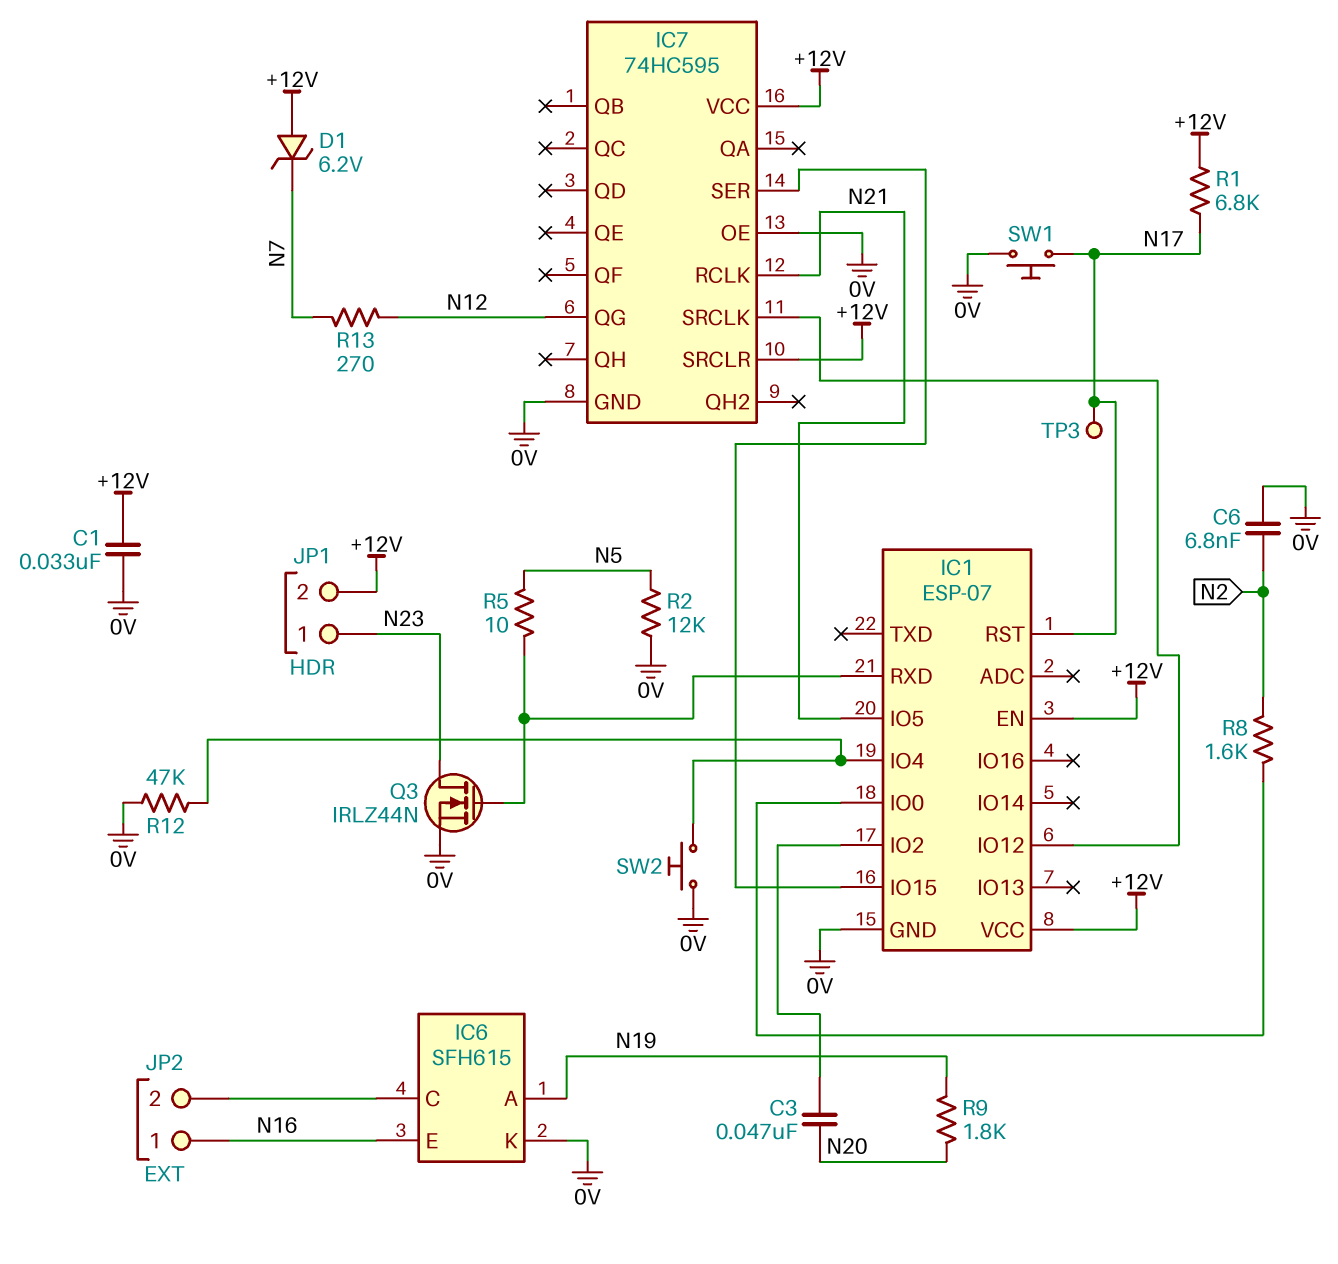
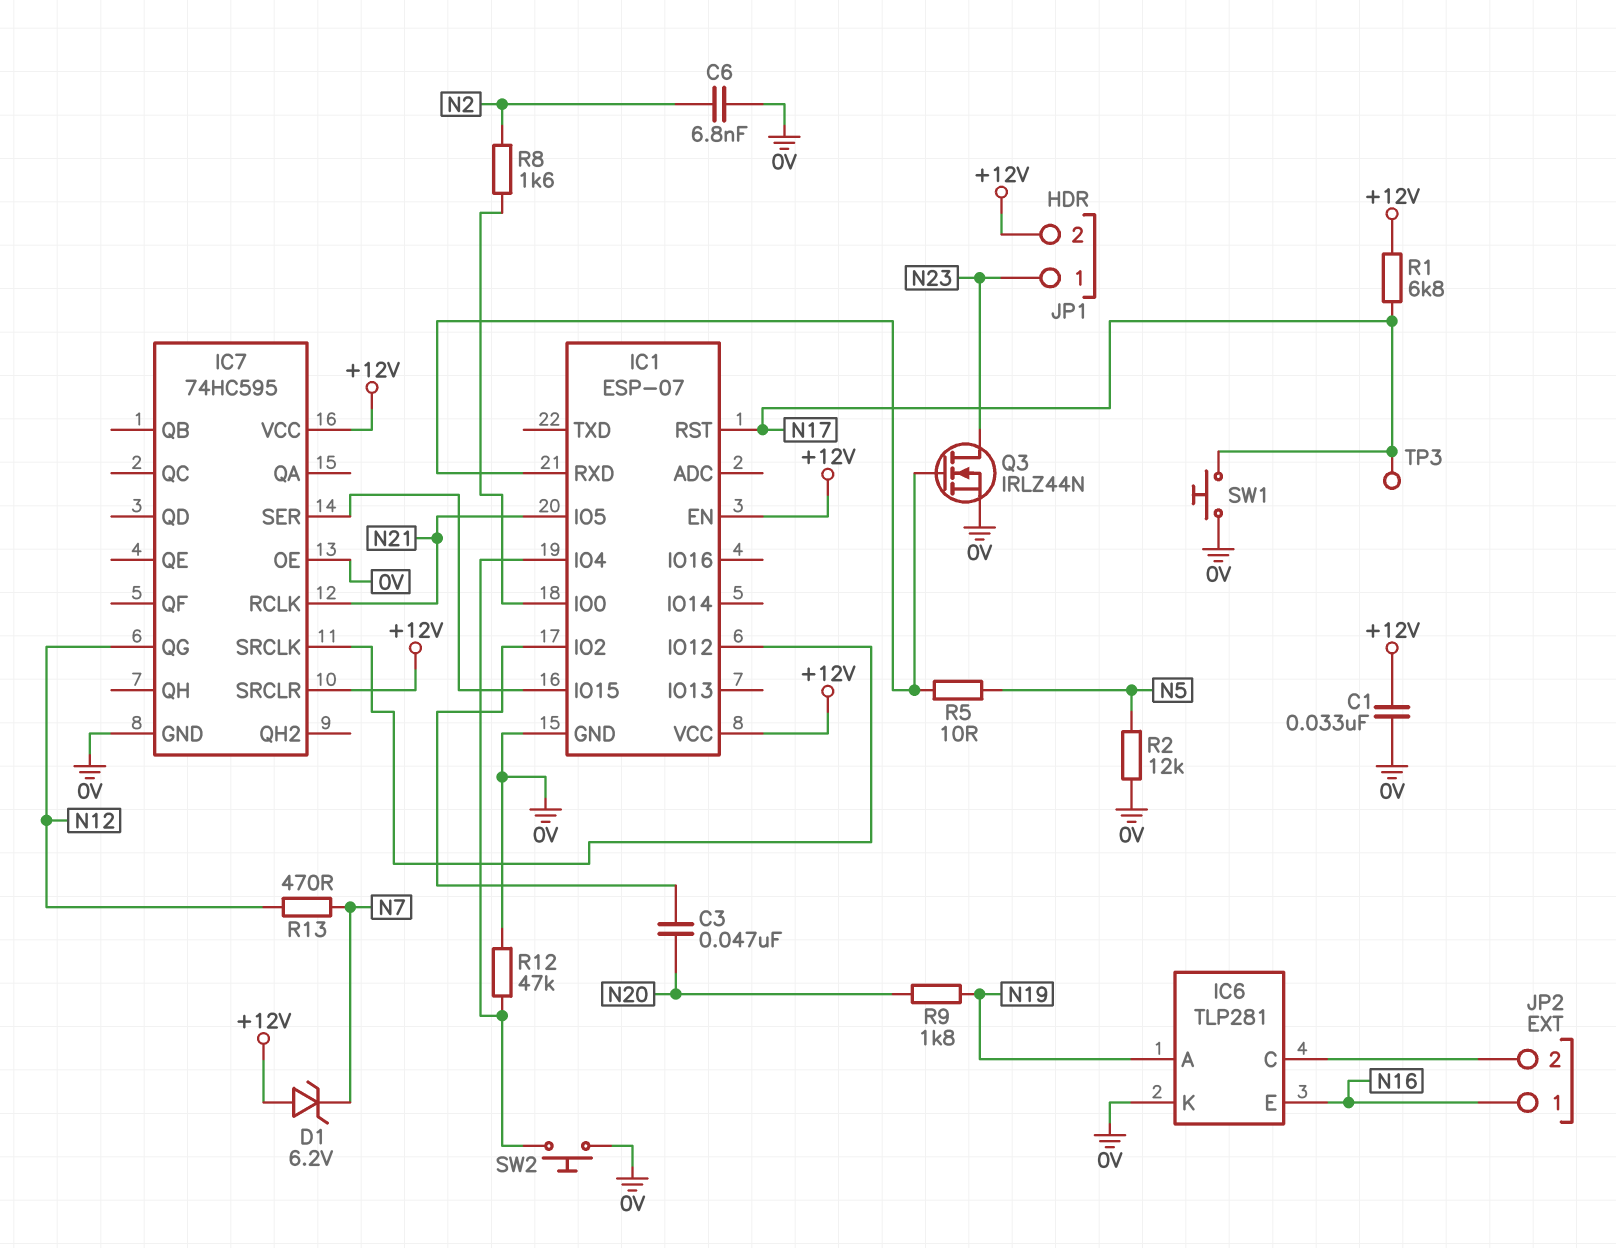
IC6: SFH615 -> TLP281
R13: 270 (N7, N12) -> 470 (N7, N12)

